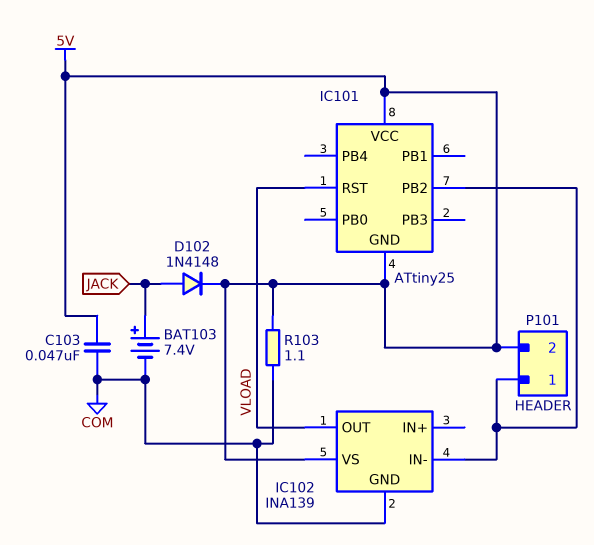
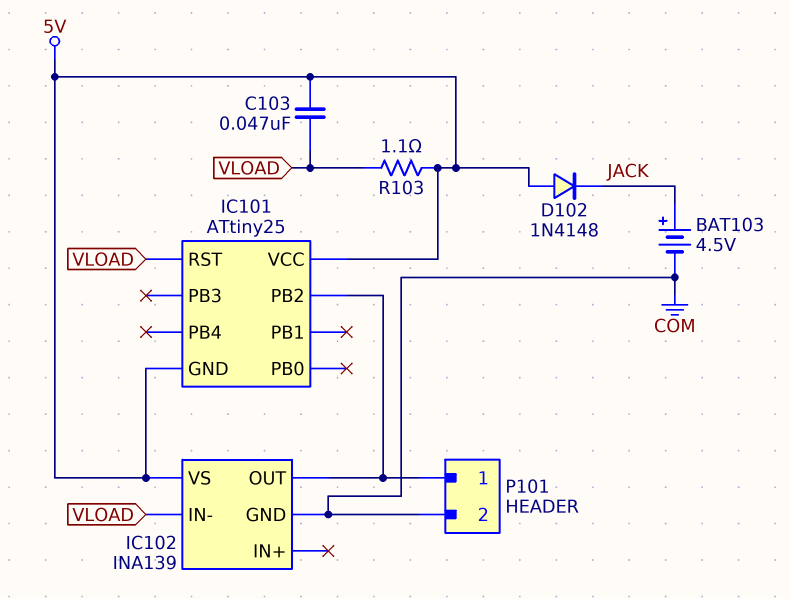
BAT103: 7.4V (plus JACK, minus COM) -> 4.5V (plus JACK, minus COM)
C103: 47nF (5V, COM) -> 47nF (5V, VLOAD)
D102: diode 1N4148 (A JACK, K 5V) -> diode 1N4148 (A 5V, K JACK)
IC102 pin IN-: IC101/PB2 -> VLOAD
IC102 pin OUT: VLOAD -> IC101/PB2
P101 pin 2: 5V -> COM
R103: 1.1 (5V, COM) -> 1.1 (5V, VLOAD)

